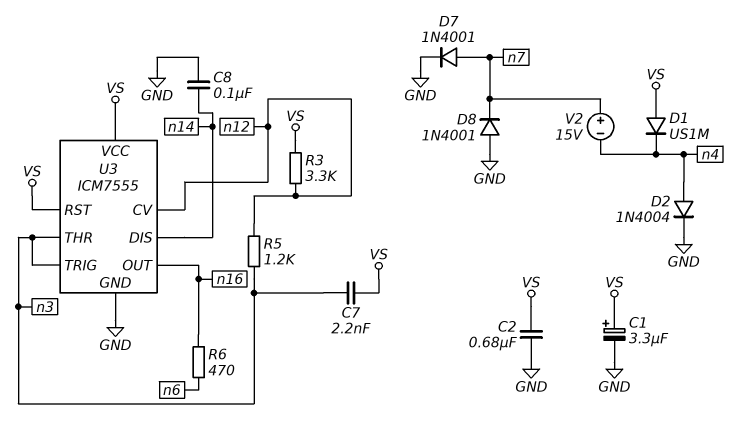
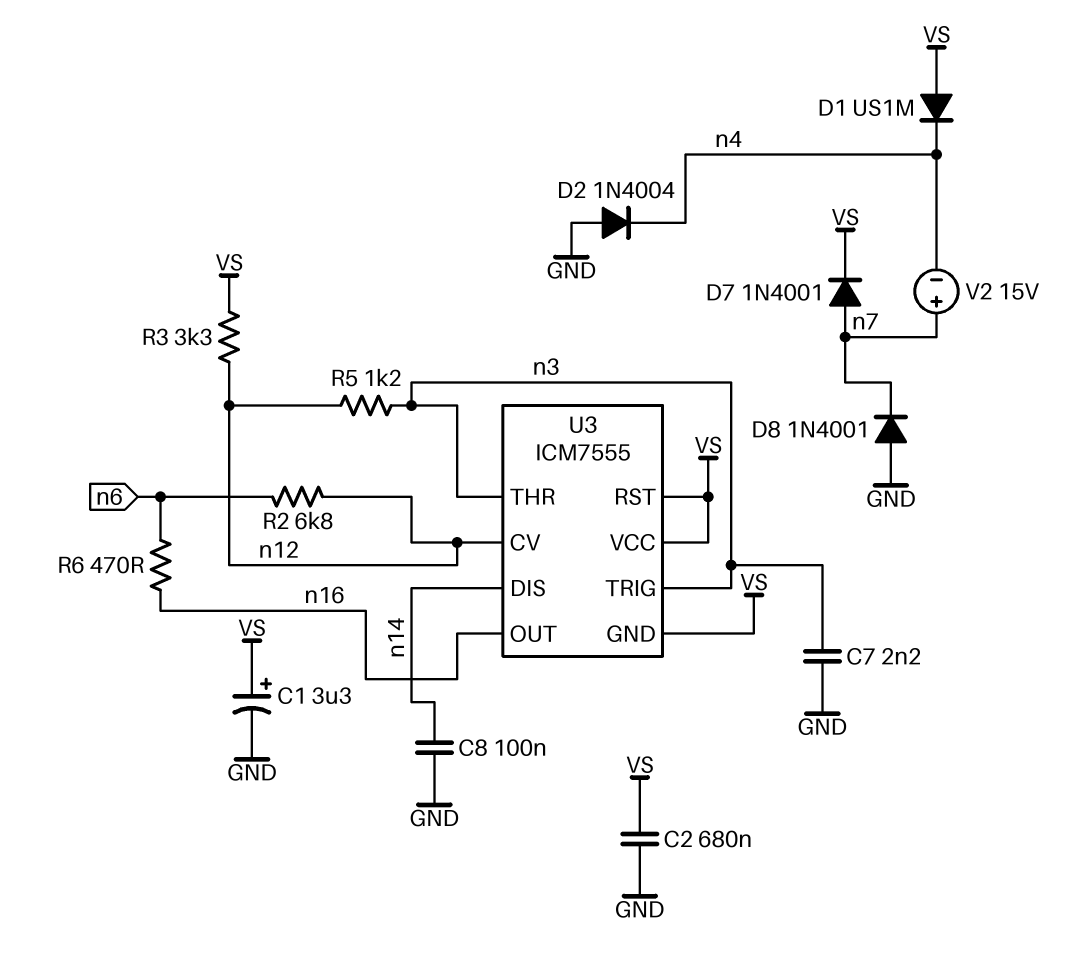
C7: 2.2nF (VS, n3) -> 2.2nF (GND, n3)
D2: diode 1N4004 (A n4, K GND) -> diode 1N4004 (A GND, K n4)
D7: diode 1N4001 (A n7, K GND) -> diode 1N4001 (A n7, K VS)
R2: none -> 6.8k (n6, n12)
U3 pin GND: GND -> VS

